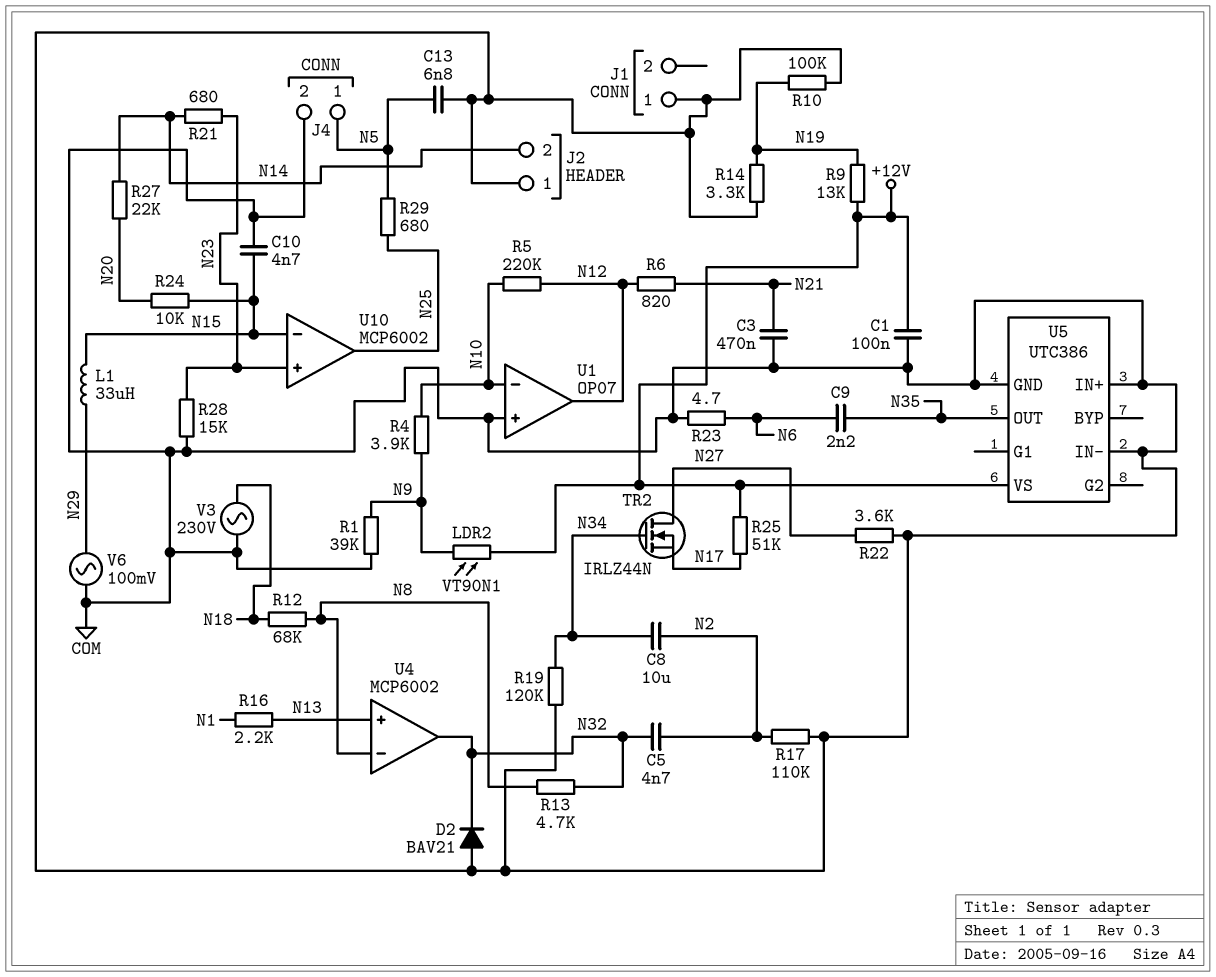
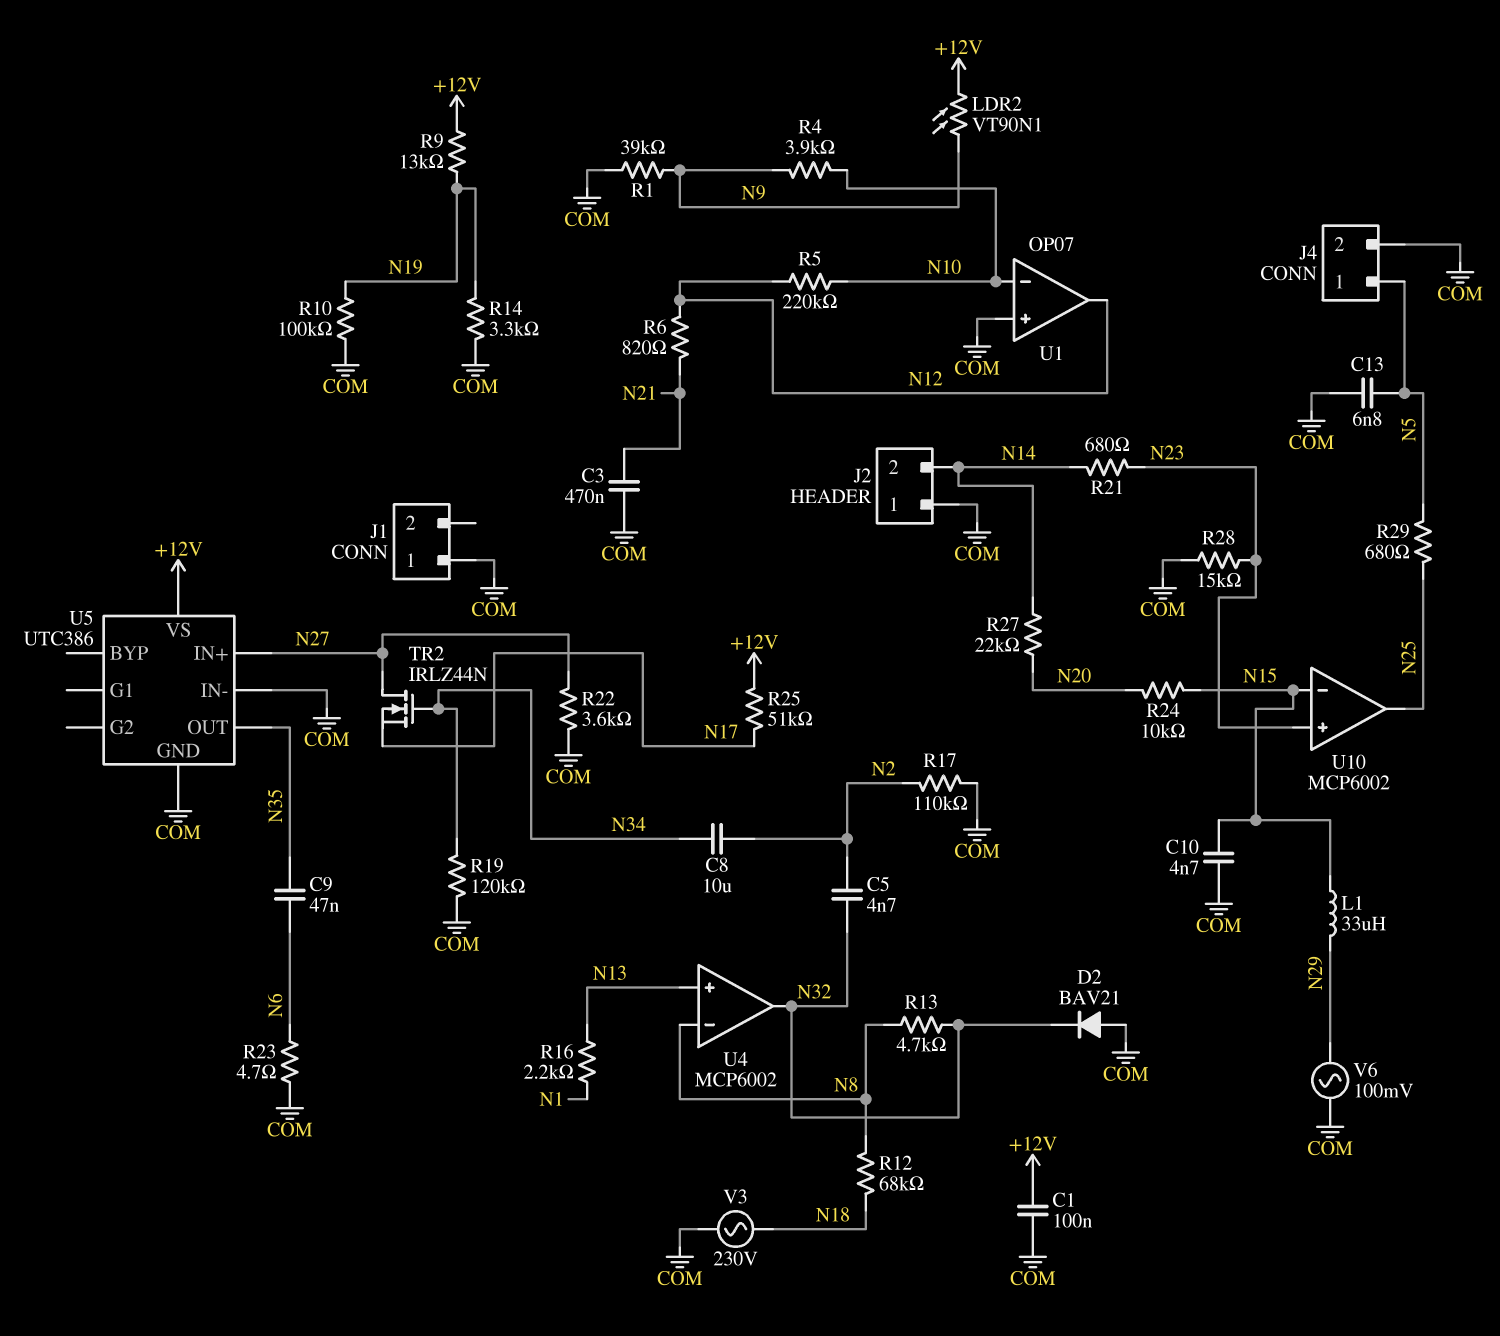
C9: 2.2nF (N6, N35) -> 47nF (N6, N35)
U5 pin IN+: COM -> N27

